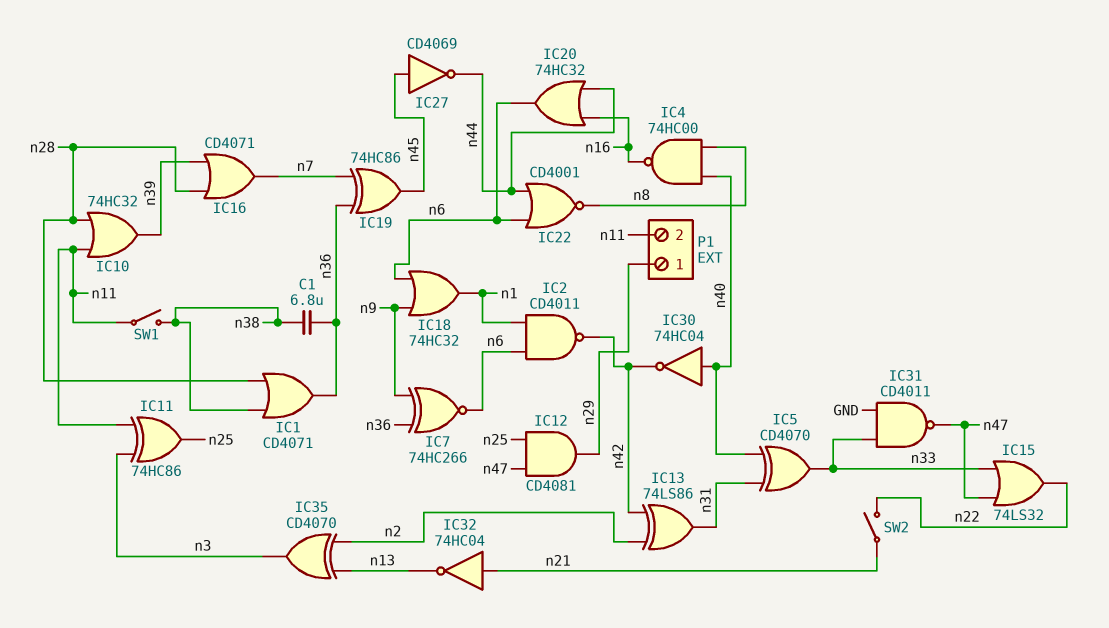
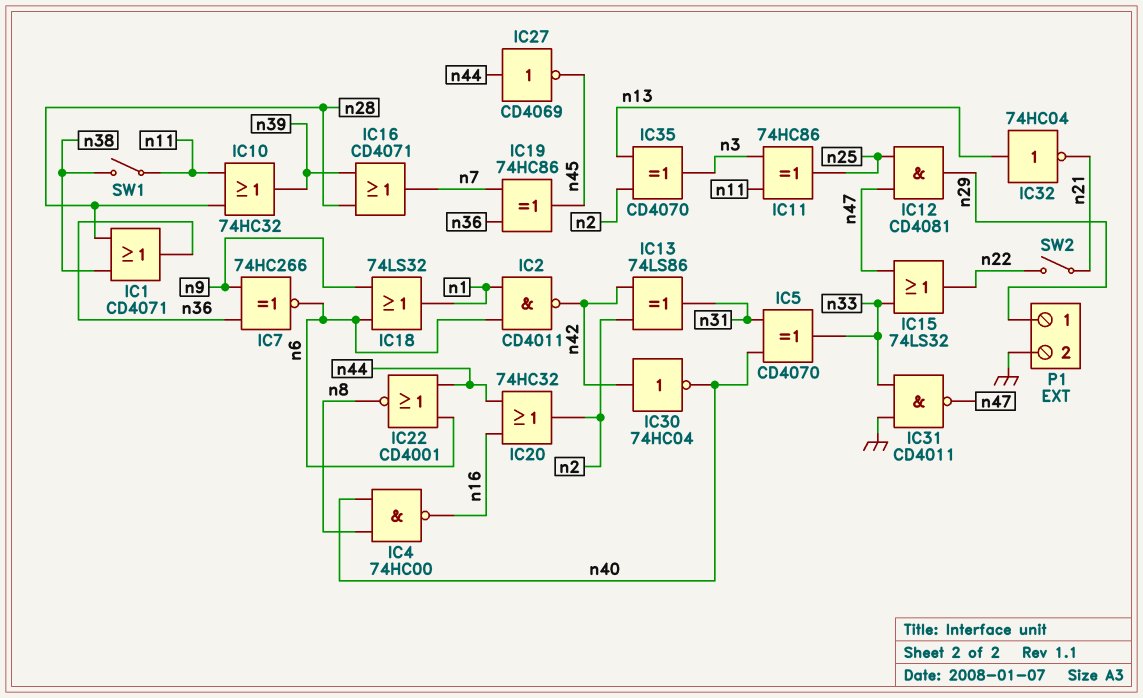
C1: 6.8uF (n36, n38) -> none
IC18: OR 74HC32 (in n6, in n9, out n1) -> OR 74LS32 (in n6, in n9, out n1)
IC20: OR 74HC32 (in n16, in n44, out n6) -> OR 74HC32 (in n16, in n44, out n2)
IC27: NOT CD4069 (in n45, out n44) -> NOT CD4069 (in n44, out n45)
IC30: NOT 74HC04 (in n40, out n42) -> NOT 74HC04 (in n42, out n40)
IC32: NOT 74HC04 (in n21, out n13) -> NOT 74HC04 (in n13, out n21)
P1 pin 2: n11 -> GND

